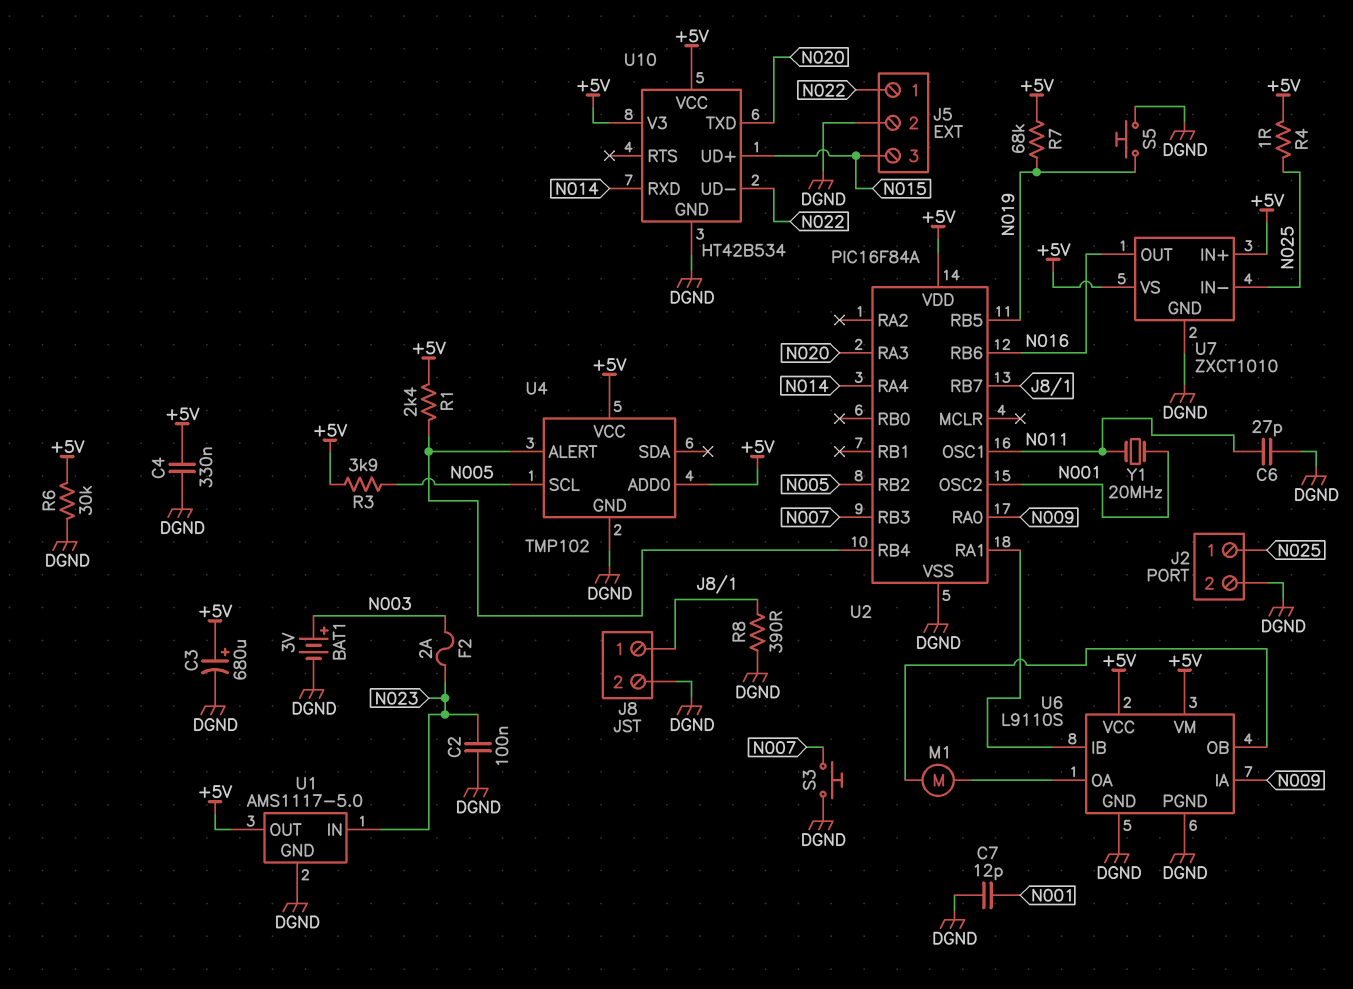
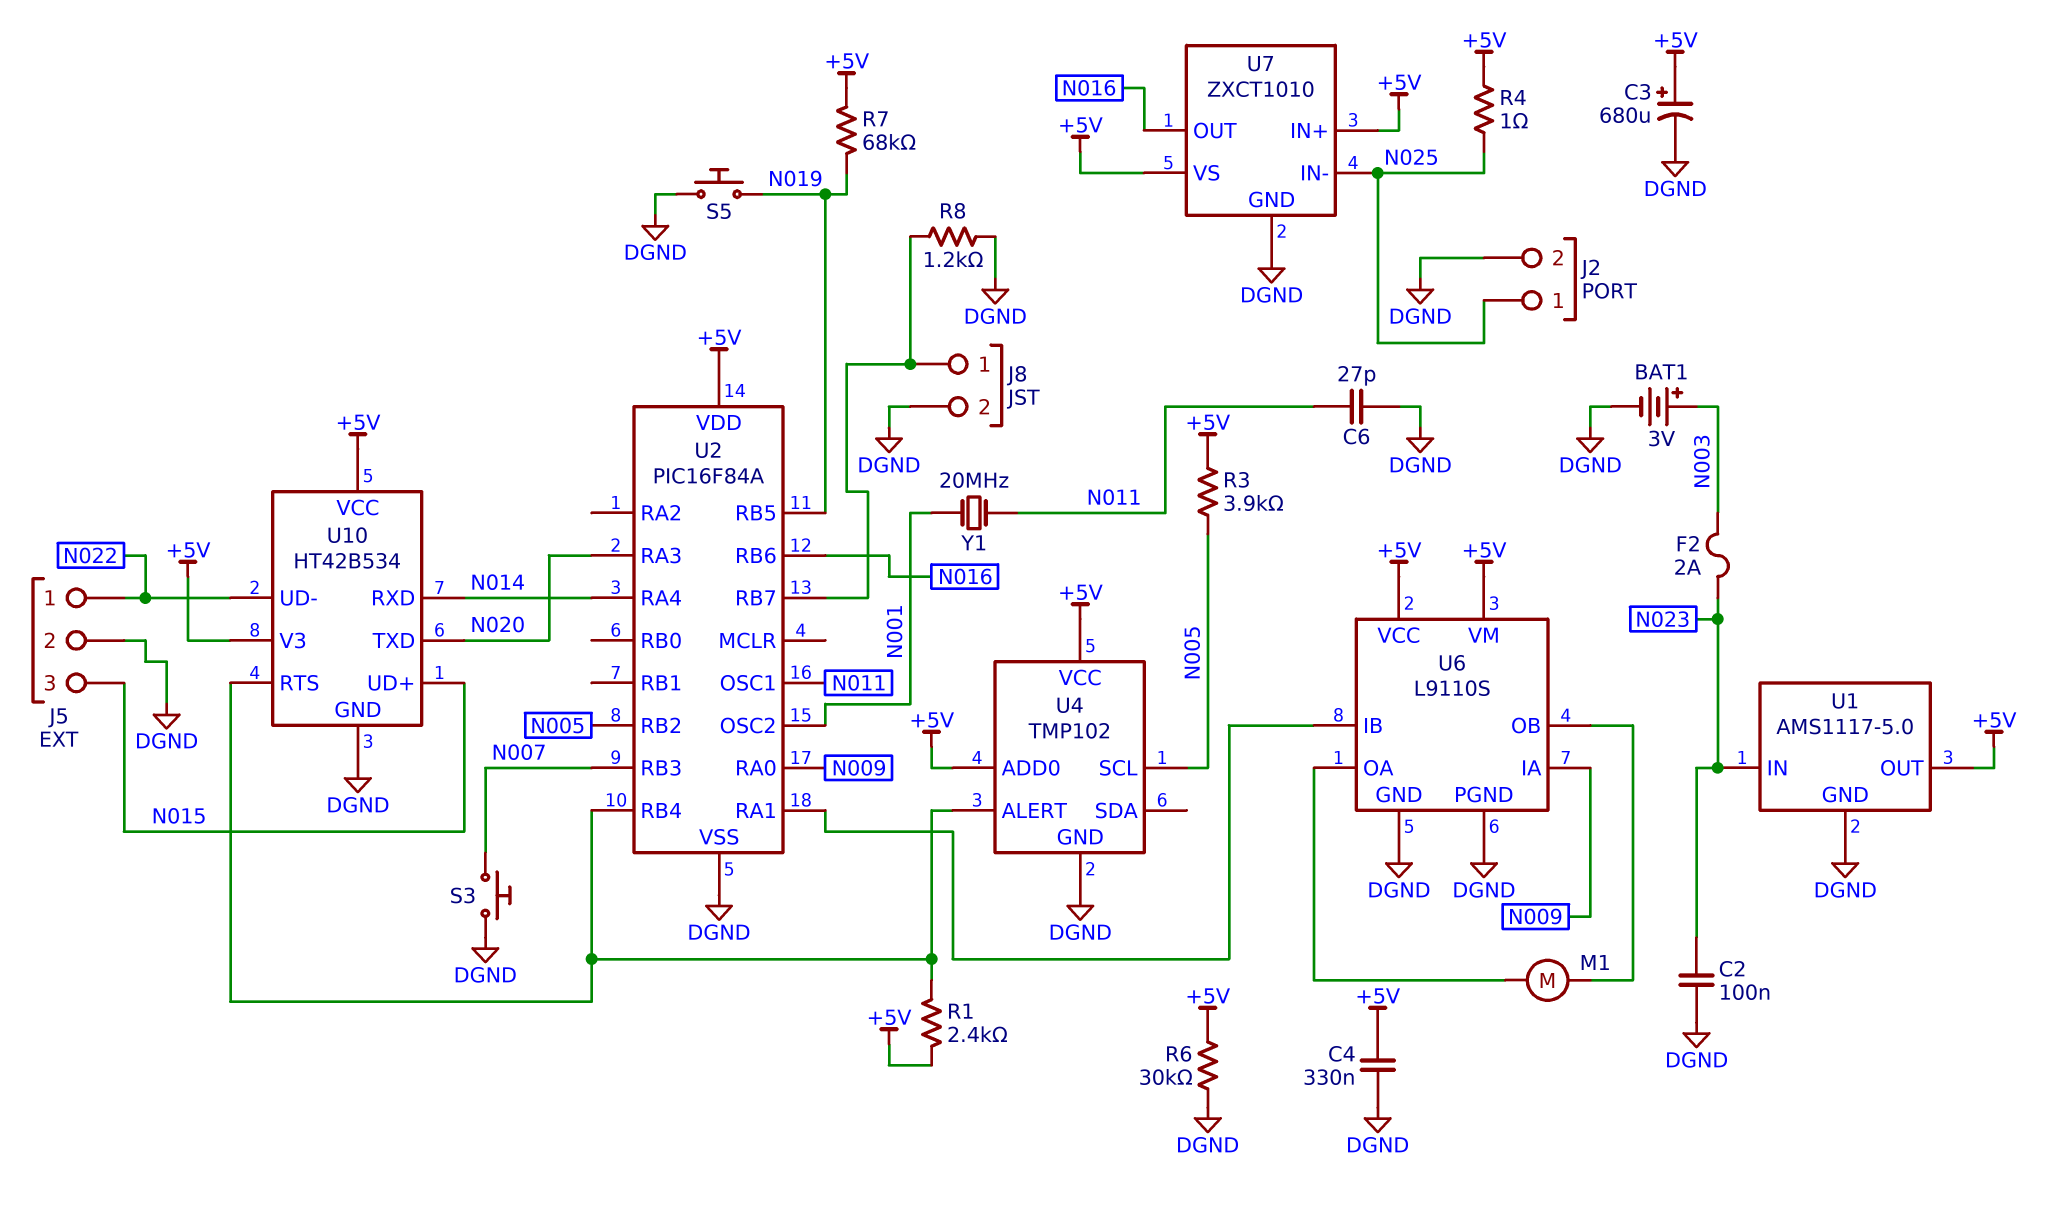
C7: 12pF (DGND, N001) -> none
R8: 390 (DGND, J8/1) -> 1.2k (DGND, J8/1)
U10 pin RTS: none -> U2/RB4

